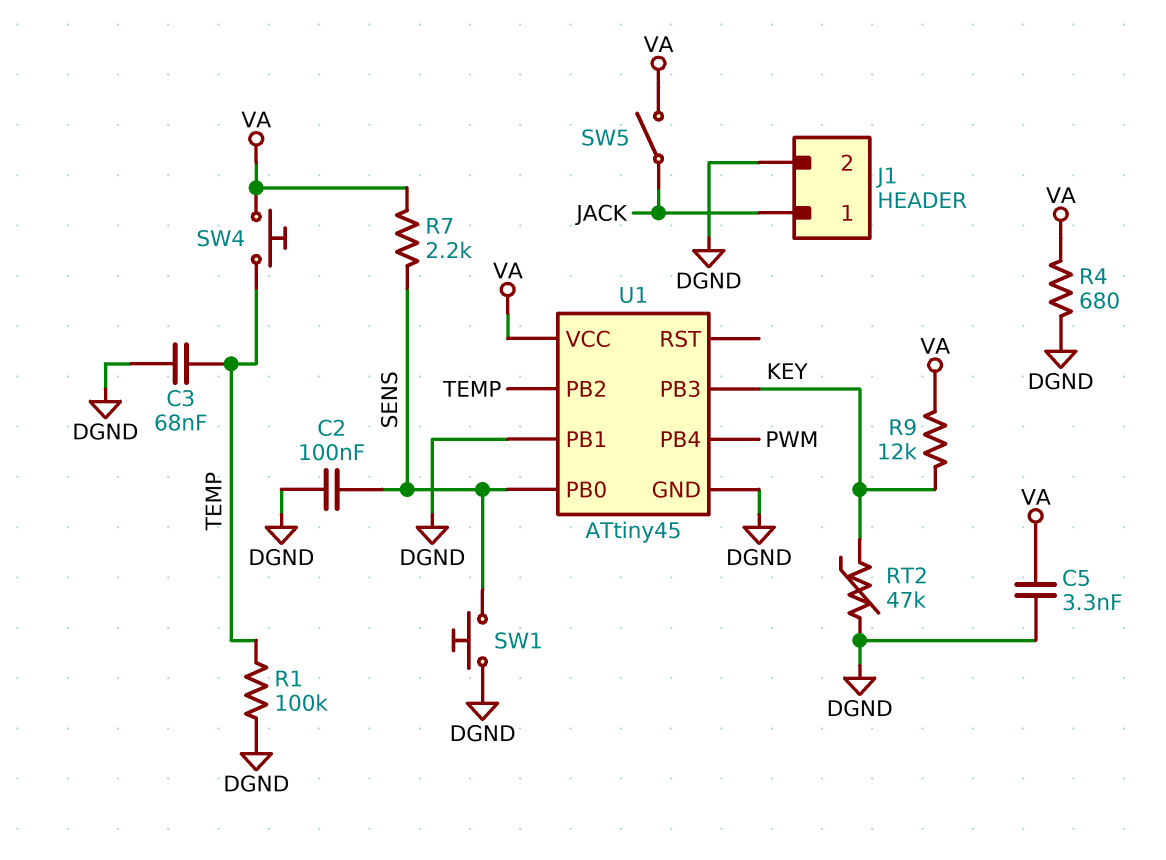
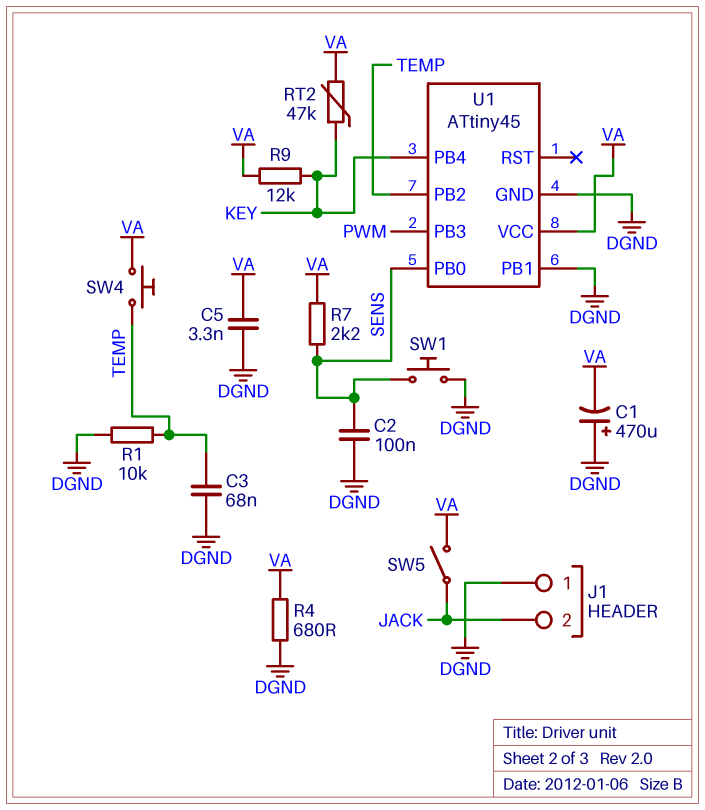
C1: none -> 470uF (plus DGND, minus VA)
J1 pin 1: JACK -> DGND
J1 pin 2: DGND -> JACK
R1: 100k (DGND, TEMP) -> 10k (DGND, TEMP)
RT2: 47k (DGND, KEY) -> 47k (KEY, VA)
U1 pin PB3: KEY -> PWM
U1 pin PB4: PWM -> KEY

